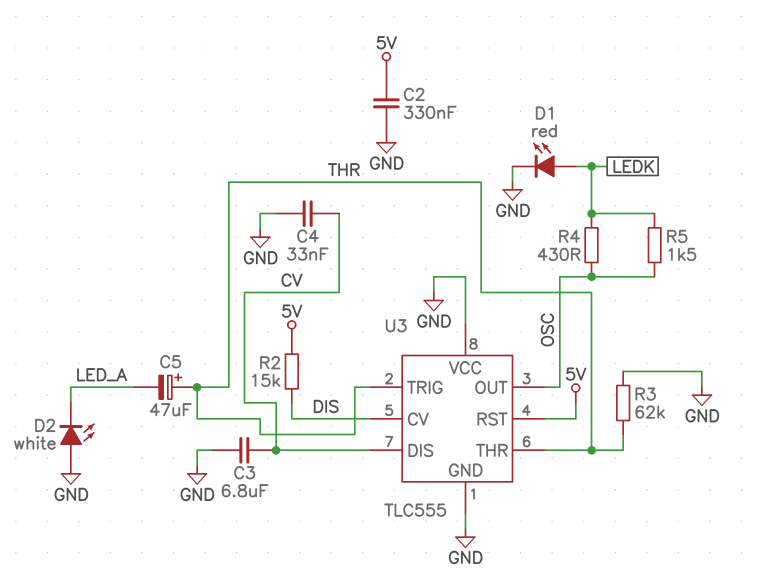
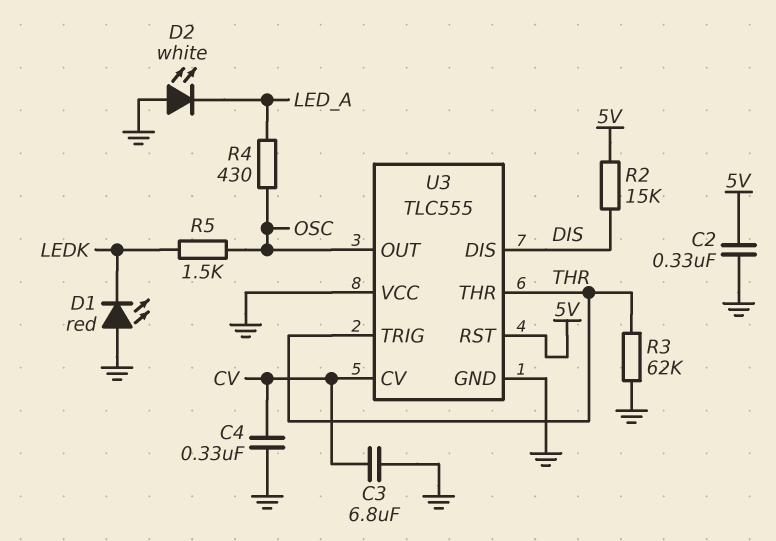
C4: 33nF (CV, GND) -> 330nF (CV, GND)
C5: 47uF (plus THR, minus LED_A) -> none
D1: LED red (A LEDK, K GND) -> LED red (A GND, K LEDK)
R4: 430 (LEDK, OSC) -> 430 (LED_A, OSC)
U3 pin CV: DIS -> CV
U3 pin DIS: CV -> DIS

